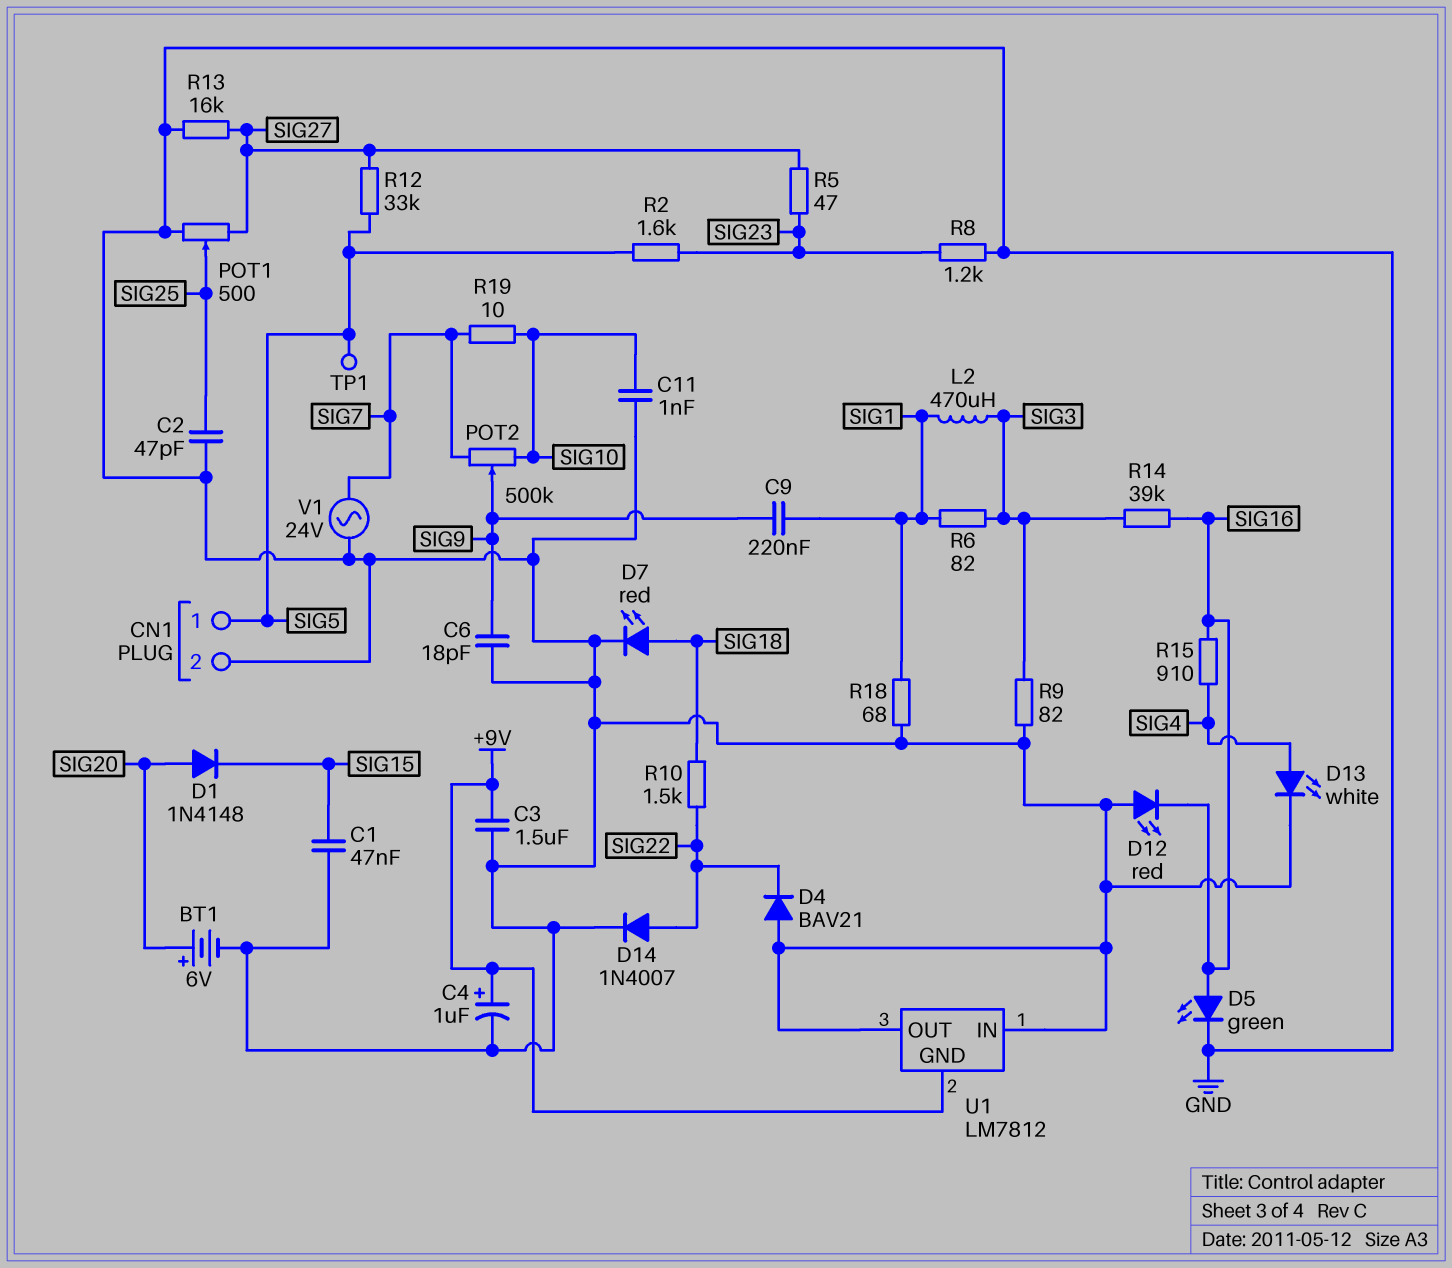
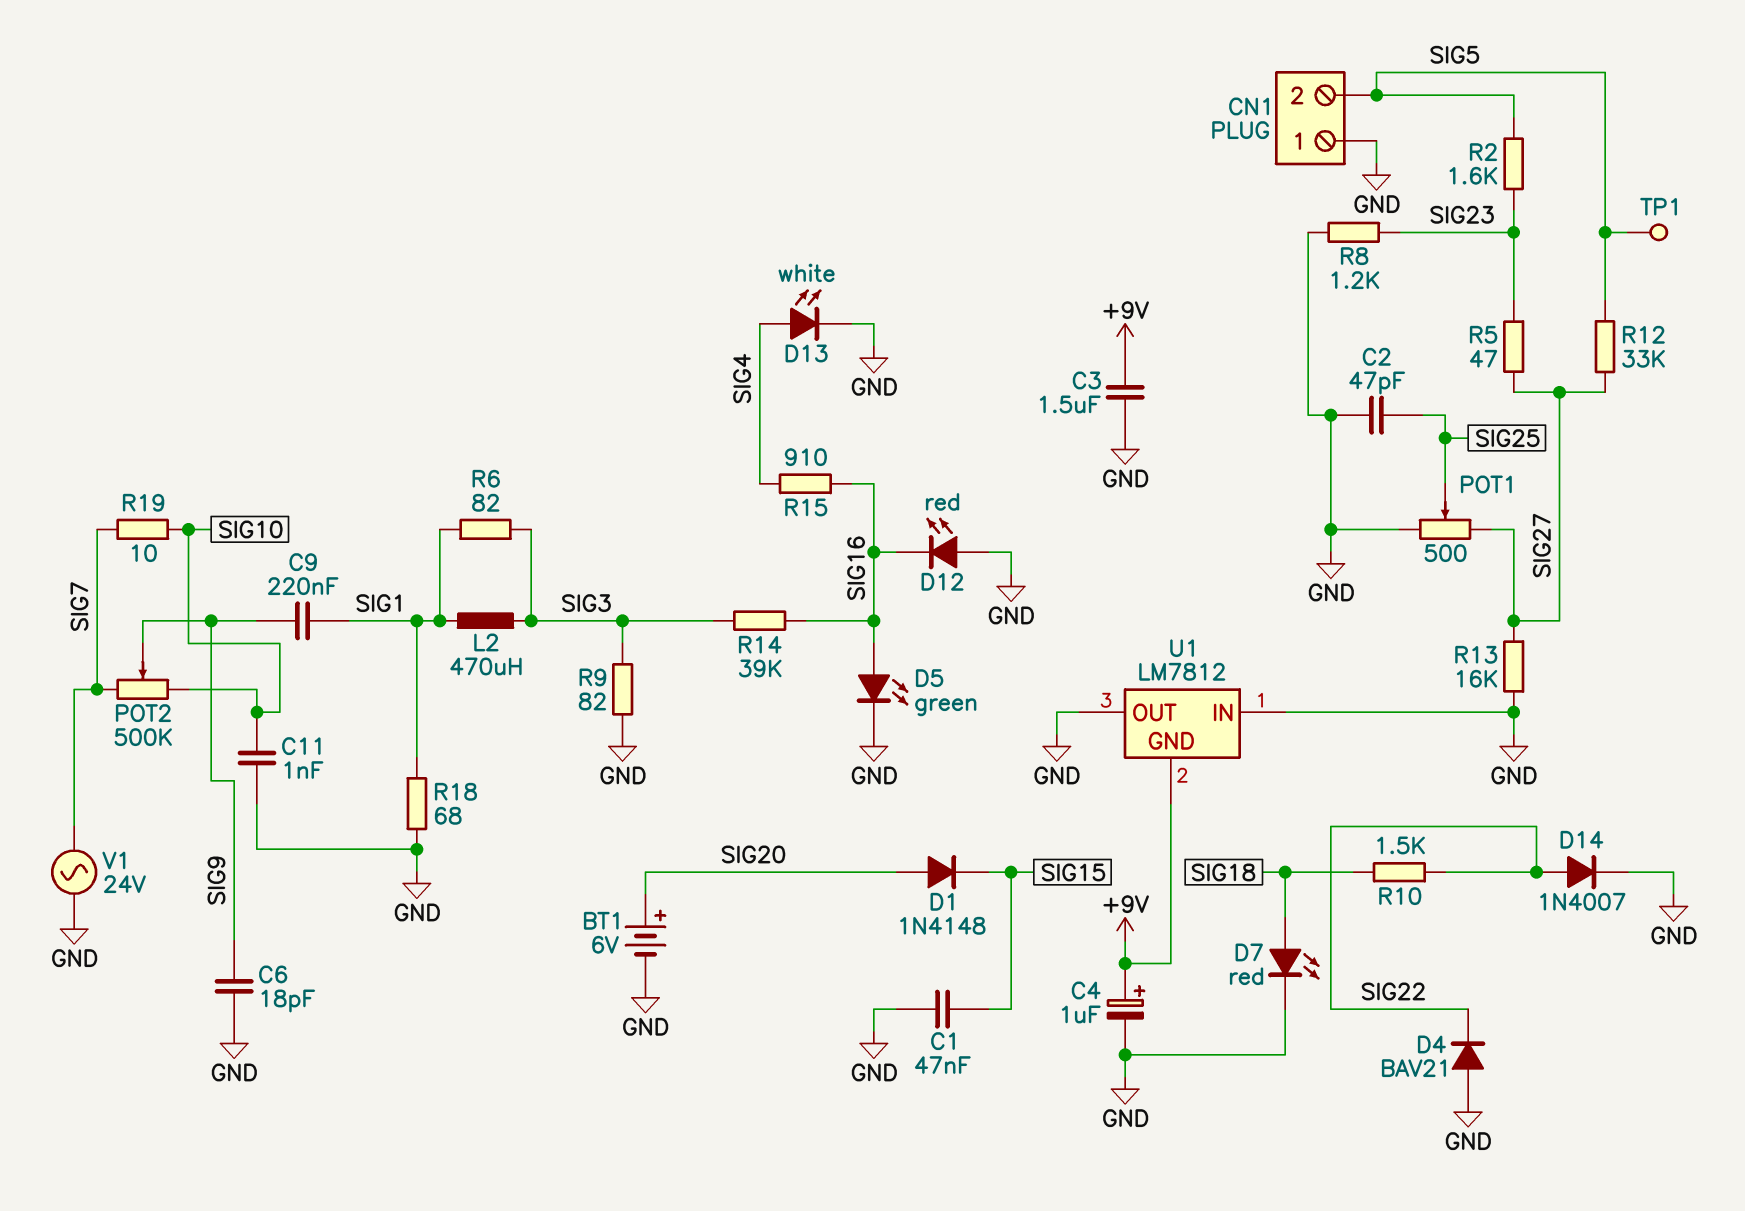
CN1 pin 1: SIG5 -> GND
CN1 pin 2: GND -> SIG5

